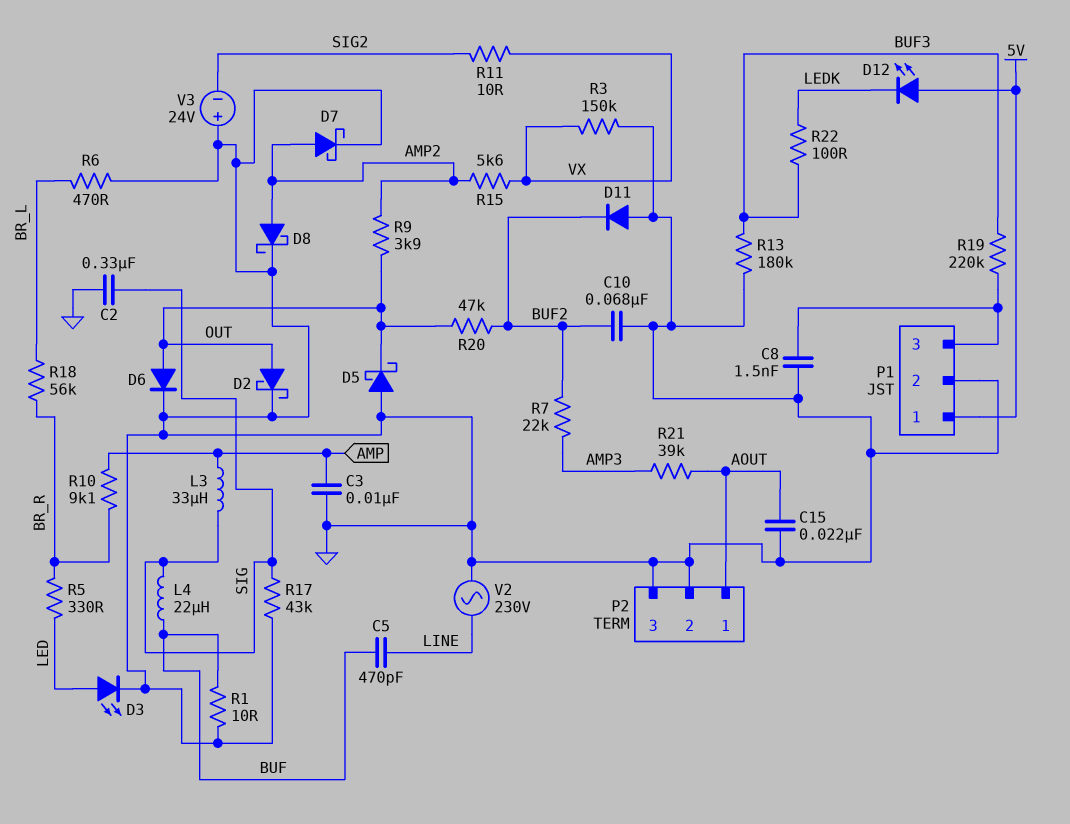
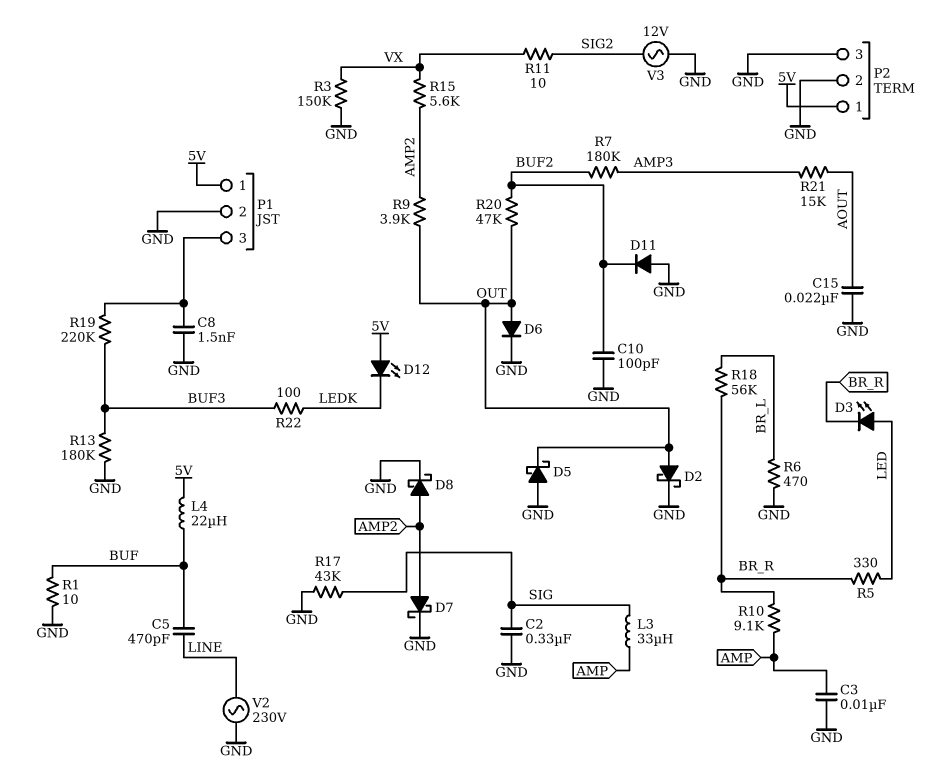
C10: 68nF (BUF2, GND) -> 100pF (BUF2, GND)
D3: LED (A LED, K GND) -> LED (A LED, K BR_R)
L4: 22uH (BUF, SIG) -> 22uH (5V, BUF)
P2 pin 1: AOUT -> 5V
R7: 22k (AMP3, BUF2) -> 180k (AMP3, BUF2)
R21: 39k (AMP3, AOUT) -> 15k (AMP3, AOUT)
V3: 24V (plus GND, minus SIG2) -> AC 12V (GND, SIG2)

